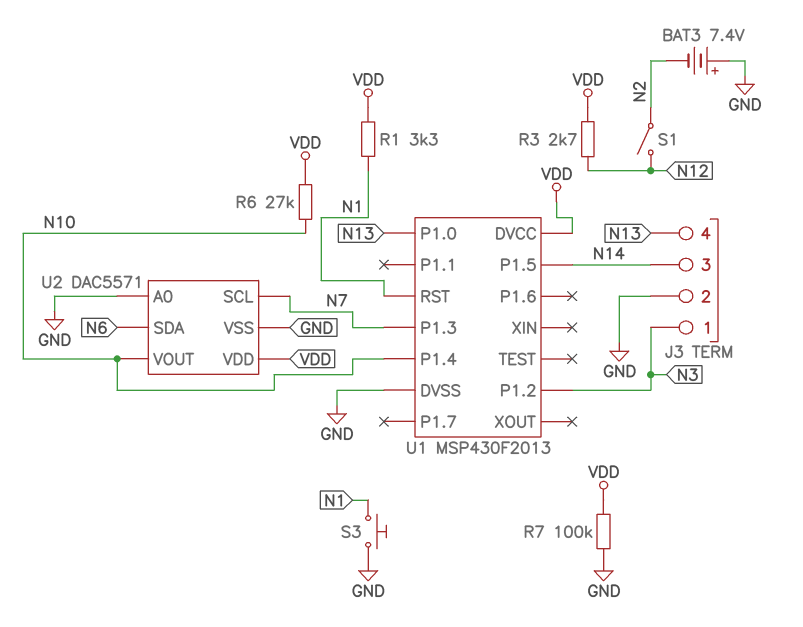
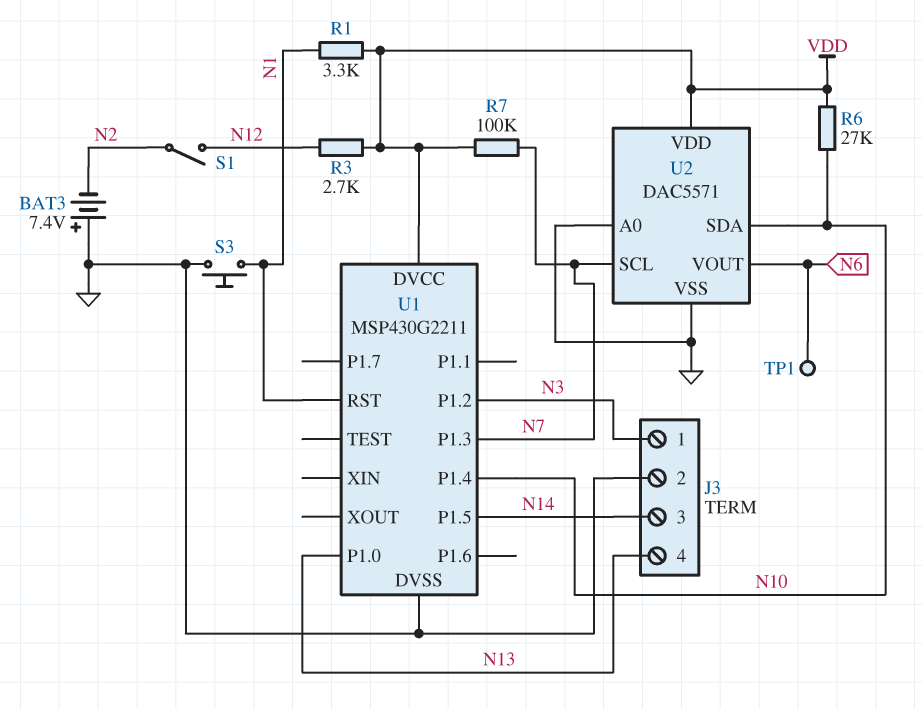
R7: 100k (GND, VDD) -> 100k (N7, VDD)
TP1: none -> test point (N6)
U1: MSP430F2013 -> MSP430G2211
U2 pin SDA: N6 -> N10
U2 pin VOUT: N10 -> N6

